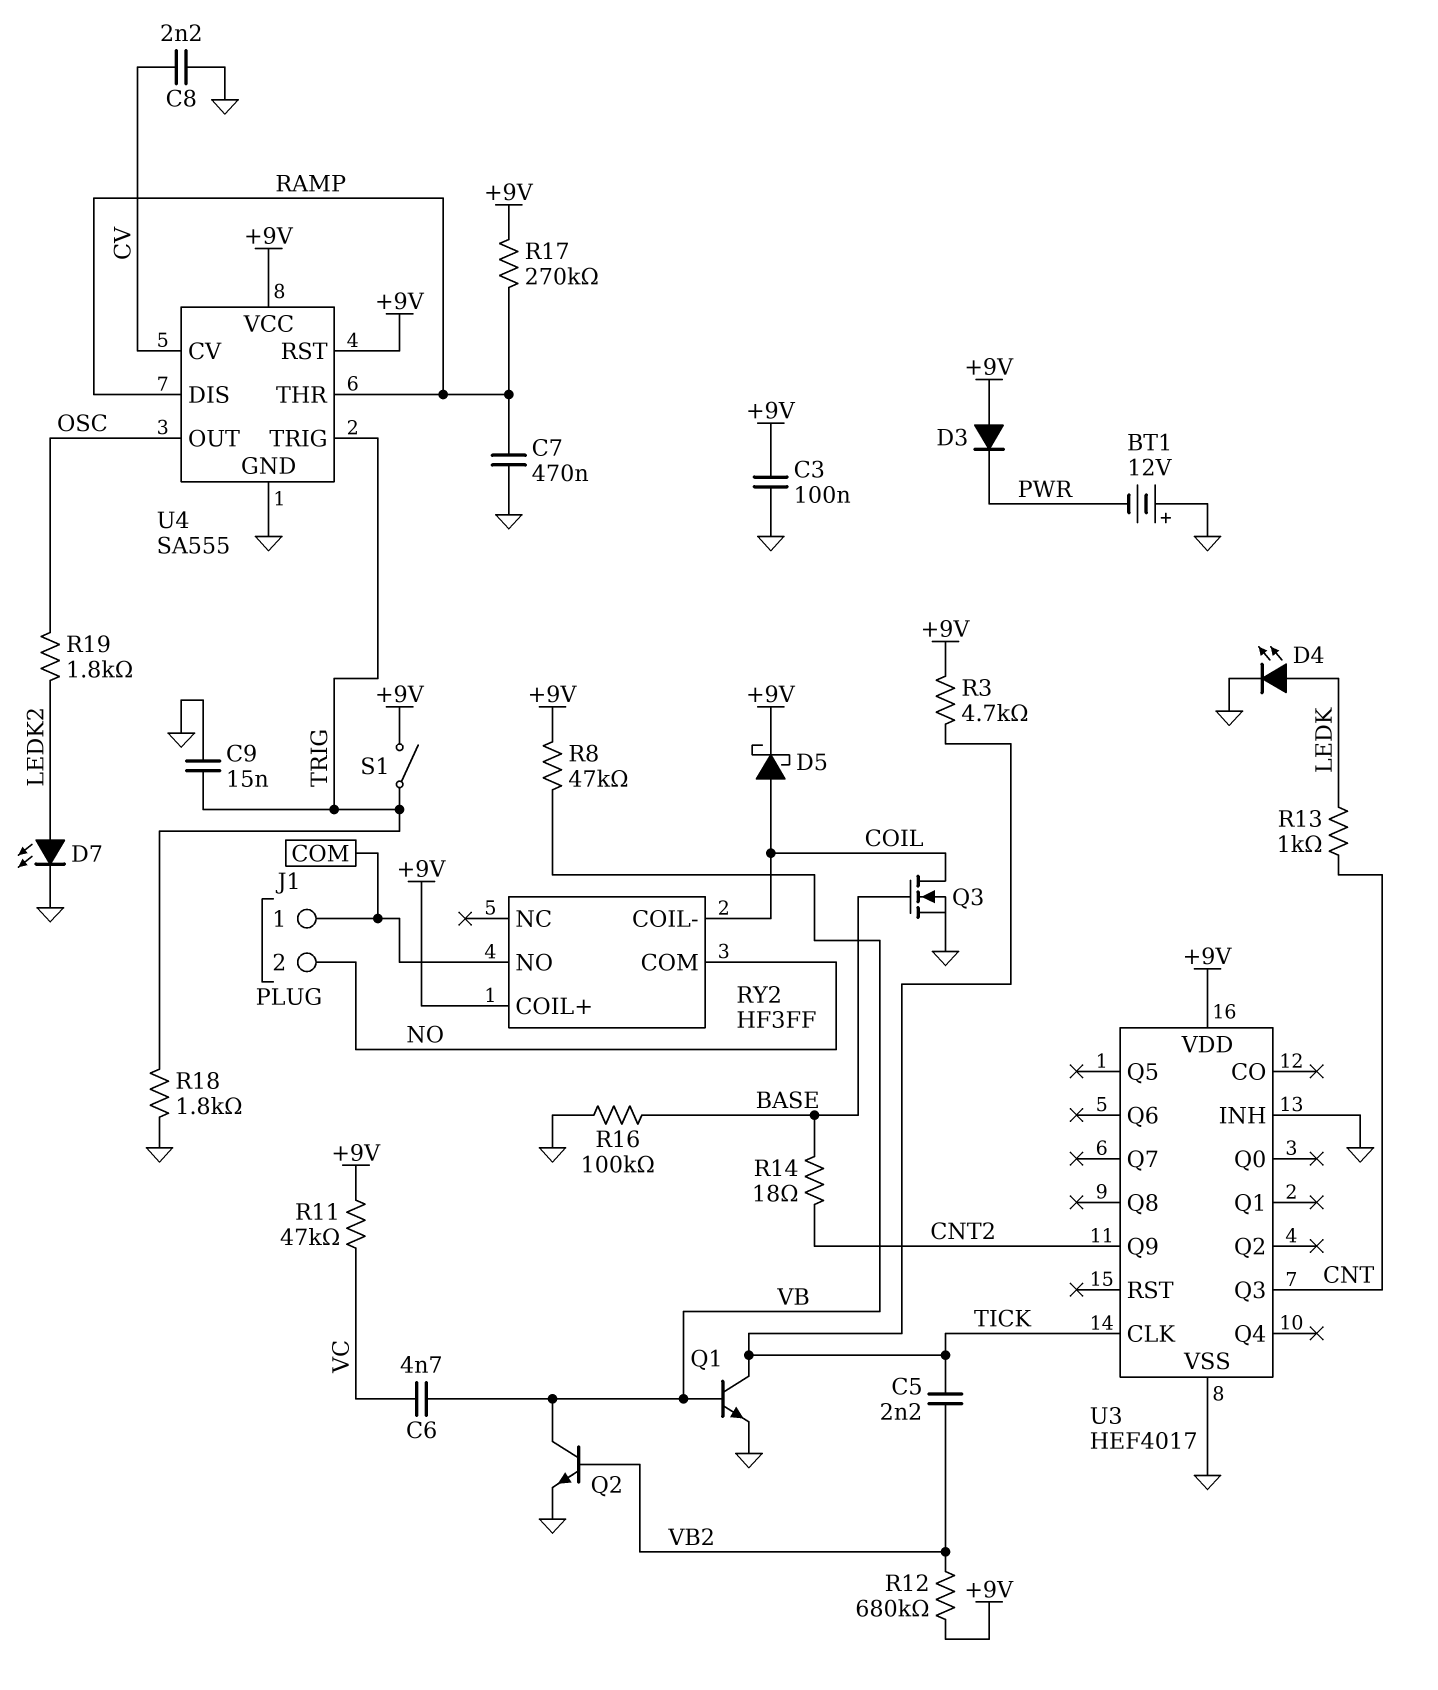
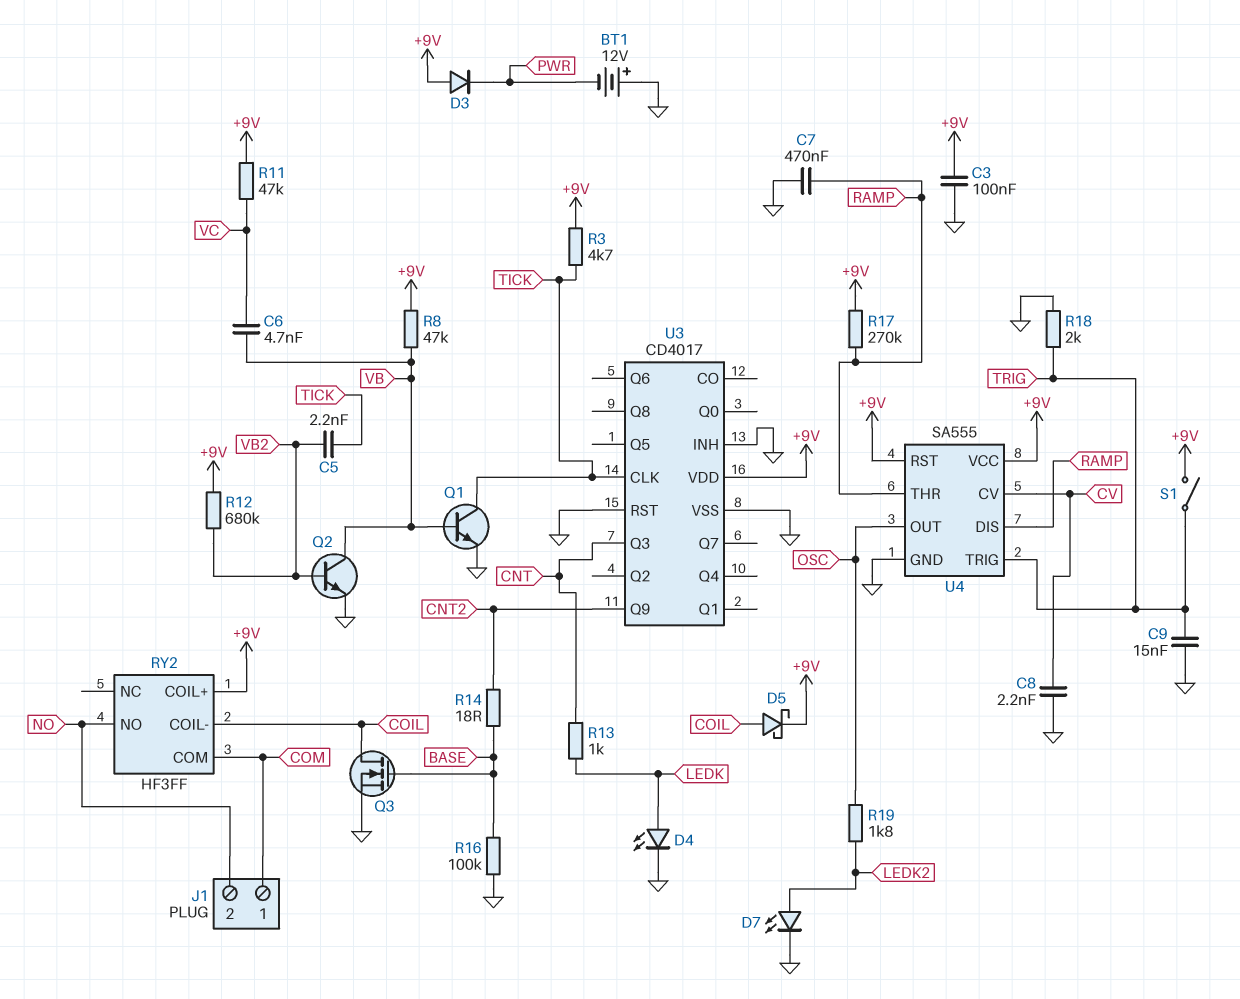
R18: 1.8k (GND, TRIG) -> 2k (GND, TRIG)
RY2 pin COM: NO -> COM
RY2 pin NO: COM -> NO
U3: HEF4017 -> CD4017
U3 pin RST: none -> GND

